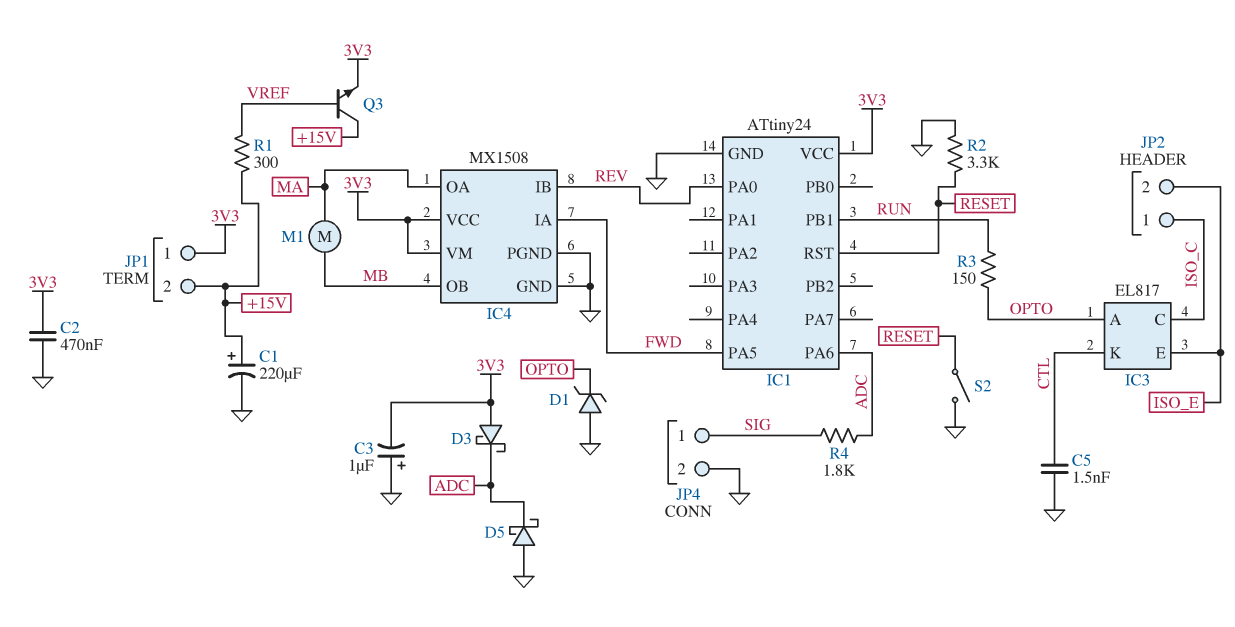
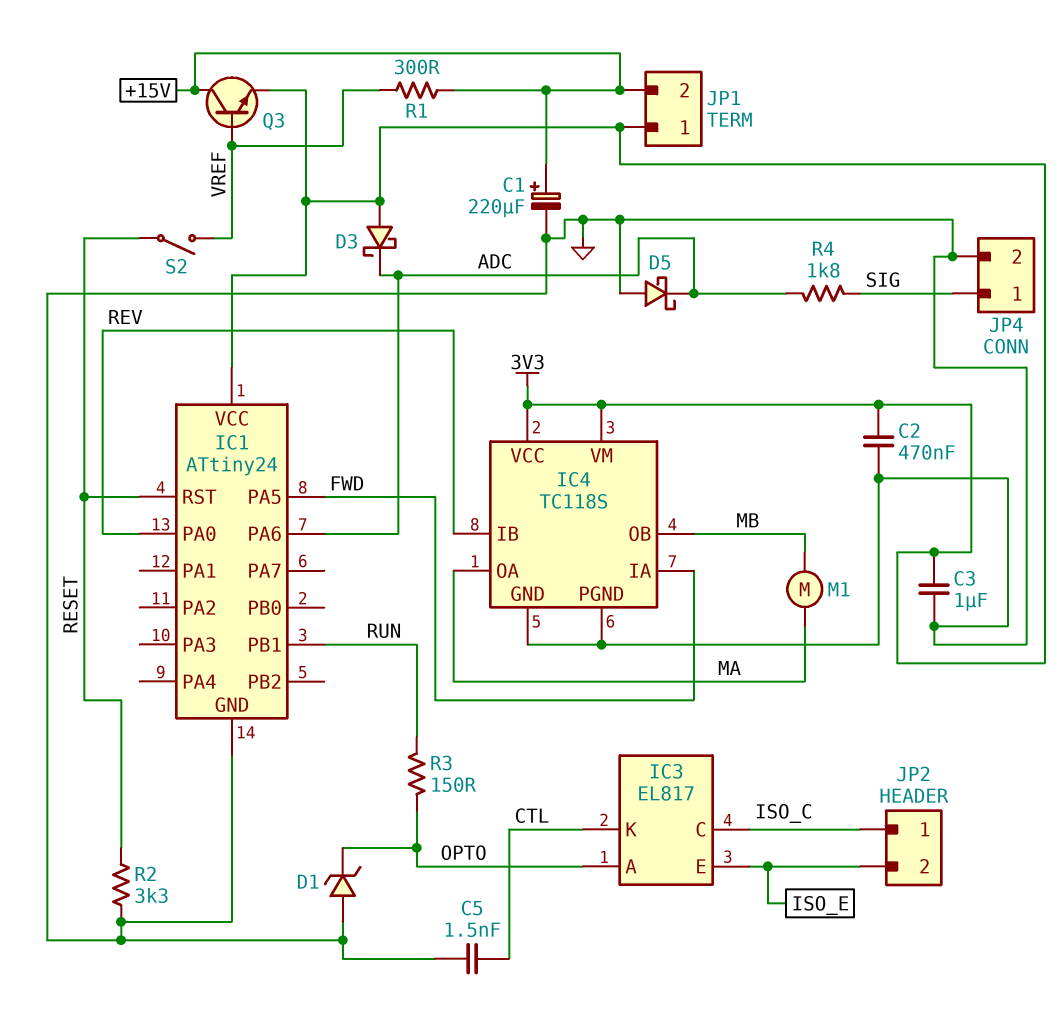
C3: 1uF (plus GND, minus 3V3) -> 1uF (3V3, GND)
IC4: MX1508 -> TC118S
S2: switch (GND, RESET) -> switch (RESET, VREF)

